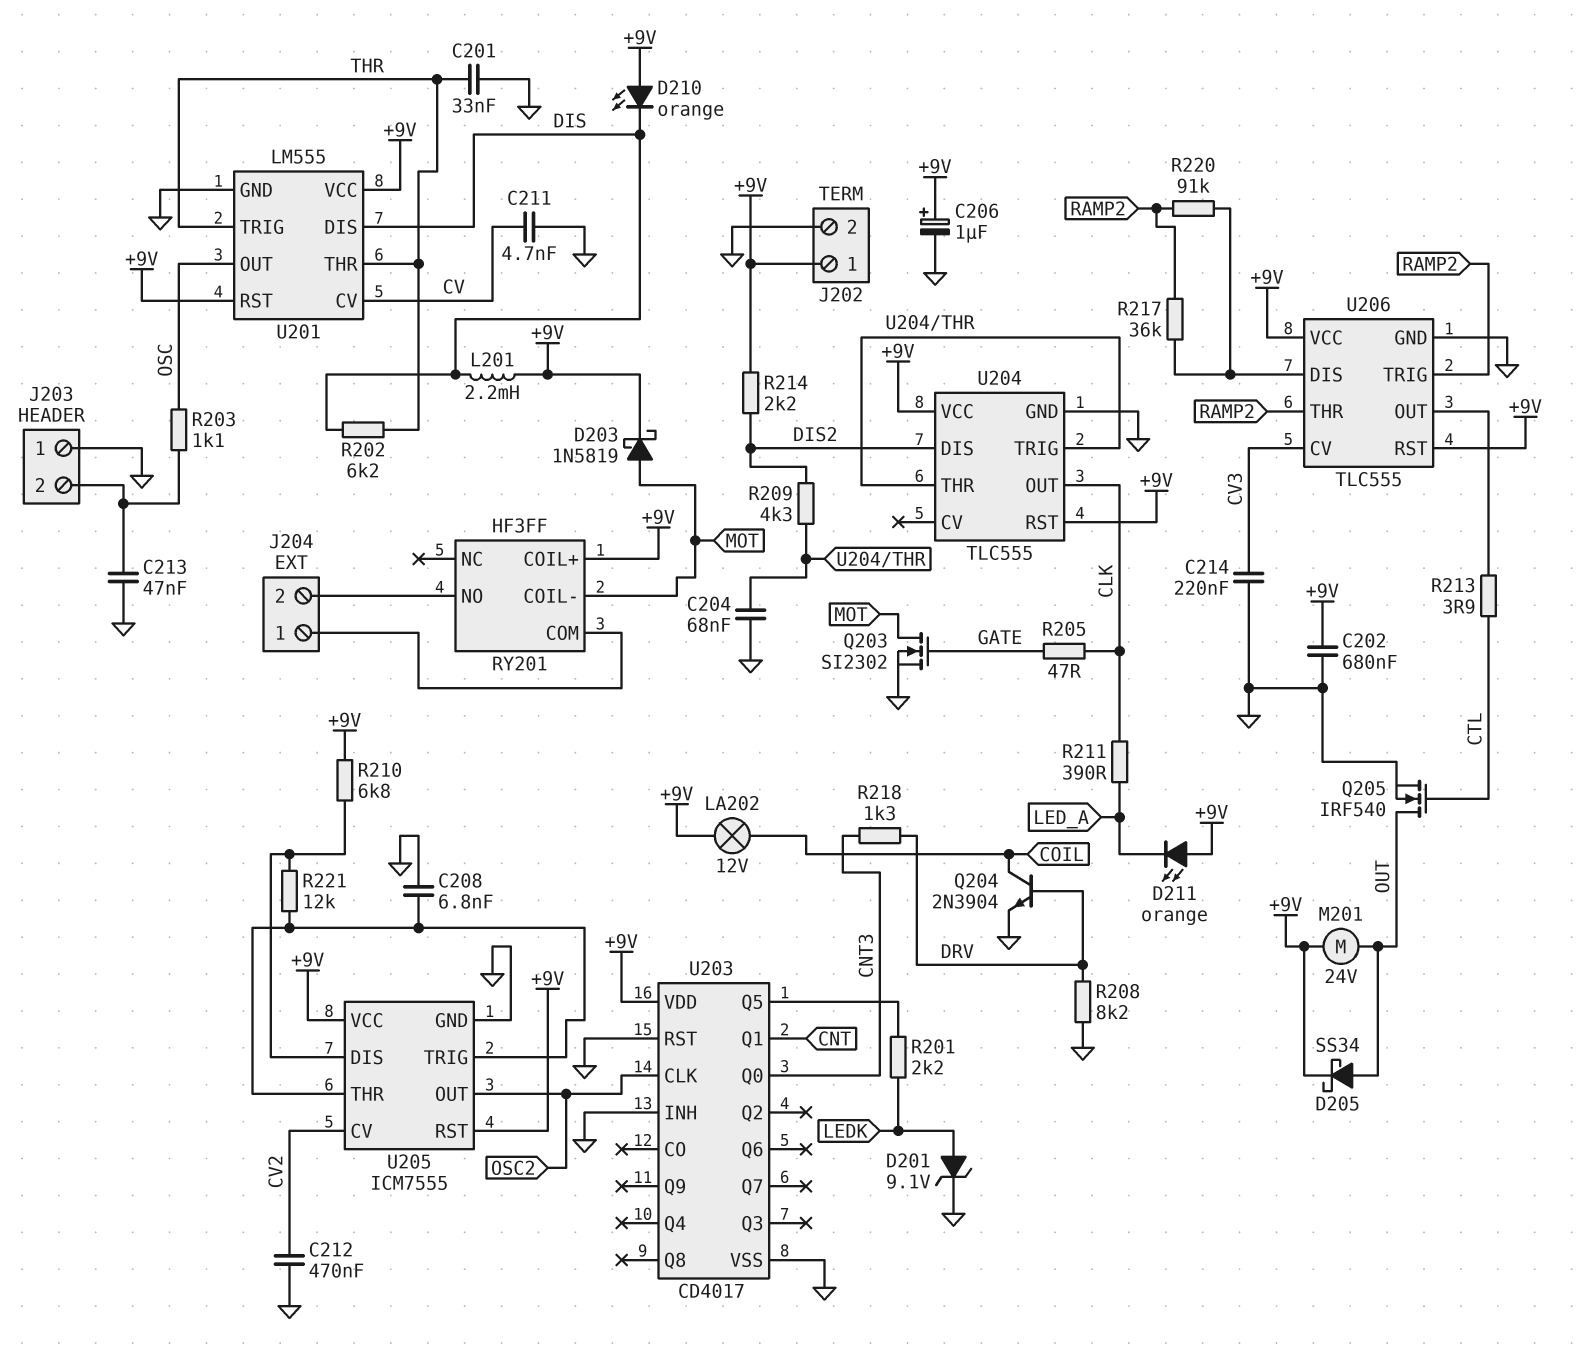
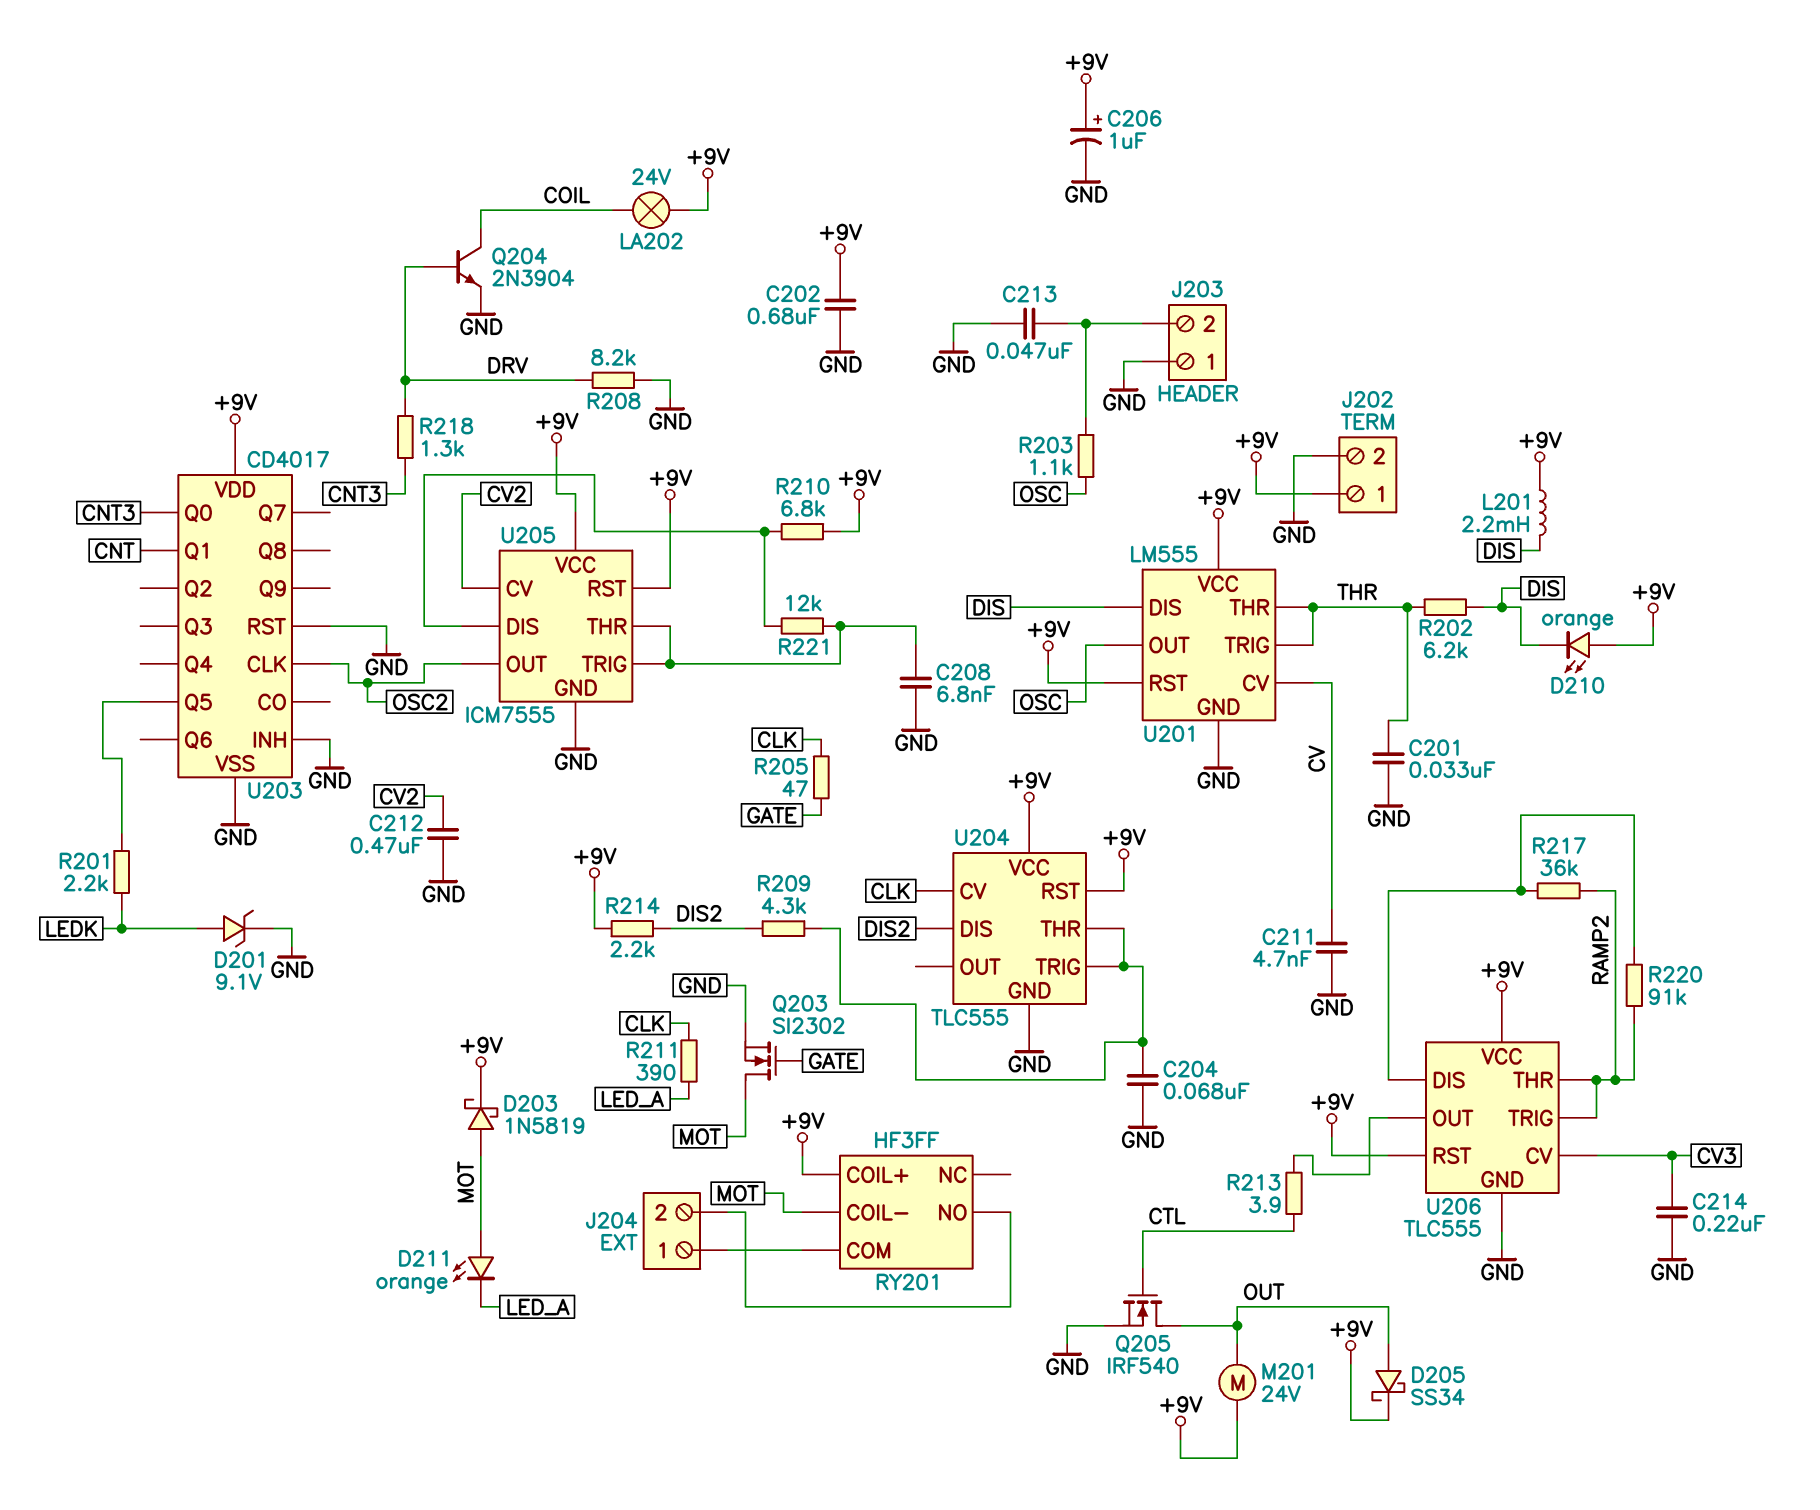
D211: LED orange (A +9V, K LED_A) -> LED orange (A MOT, K LED_A)
LA202: lamp 12V (+9V, COIL) -> lamp 24V (+9V, COIL)
U204 pin CV: none -> CLK
U204 pin OUT: CLK -> none

